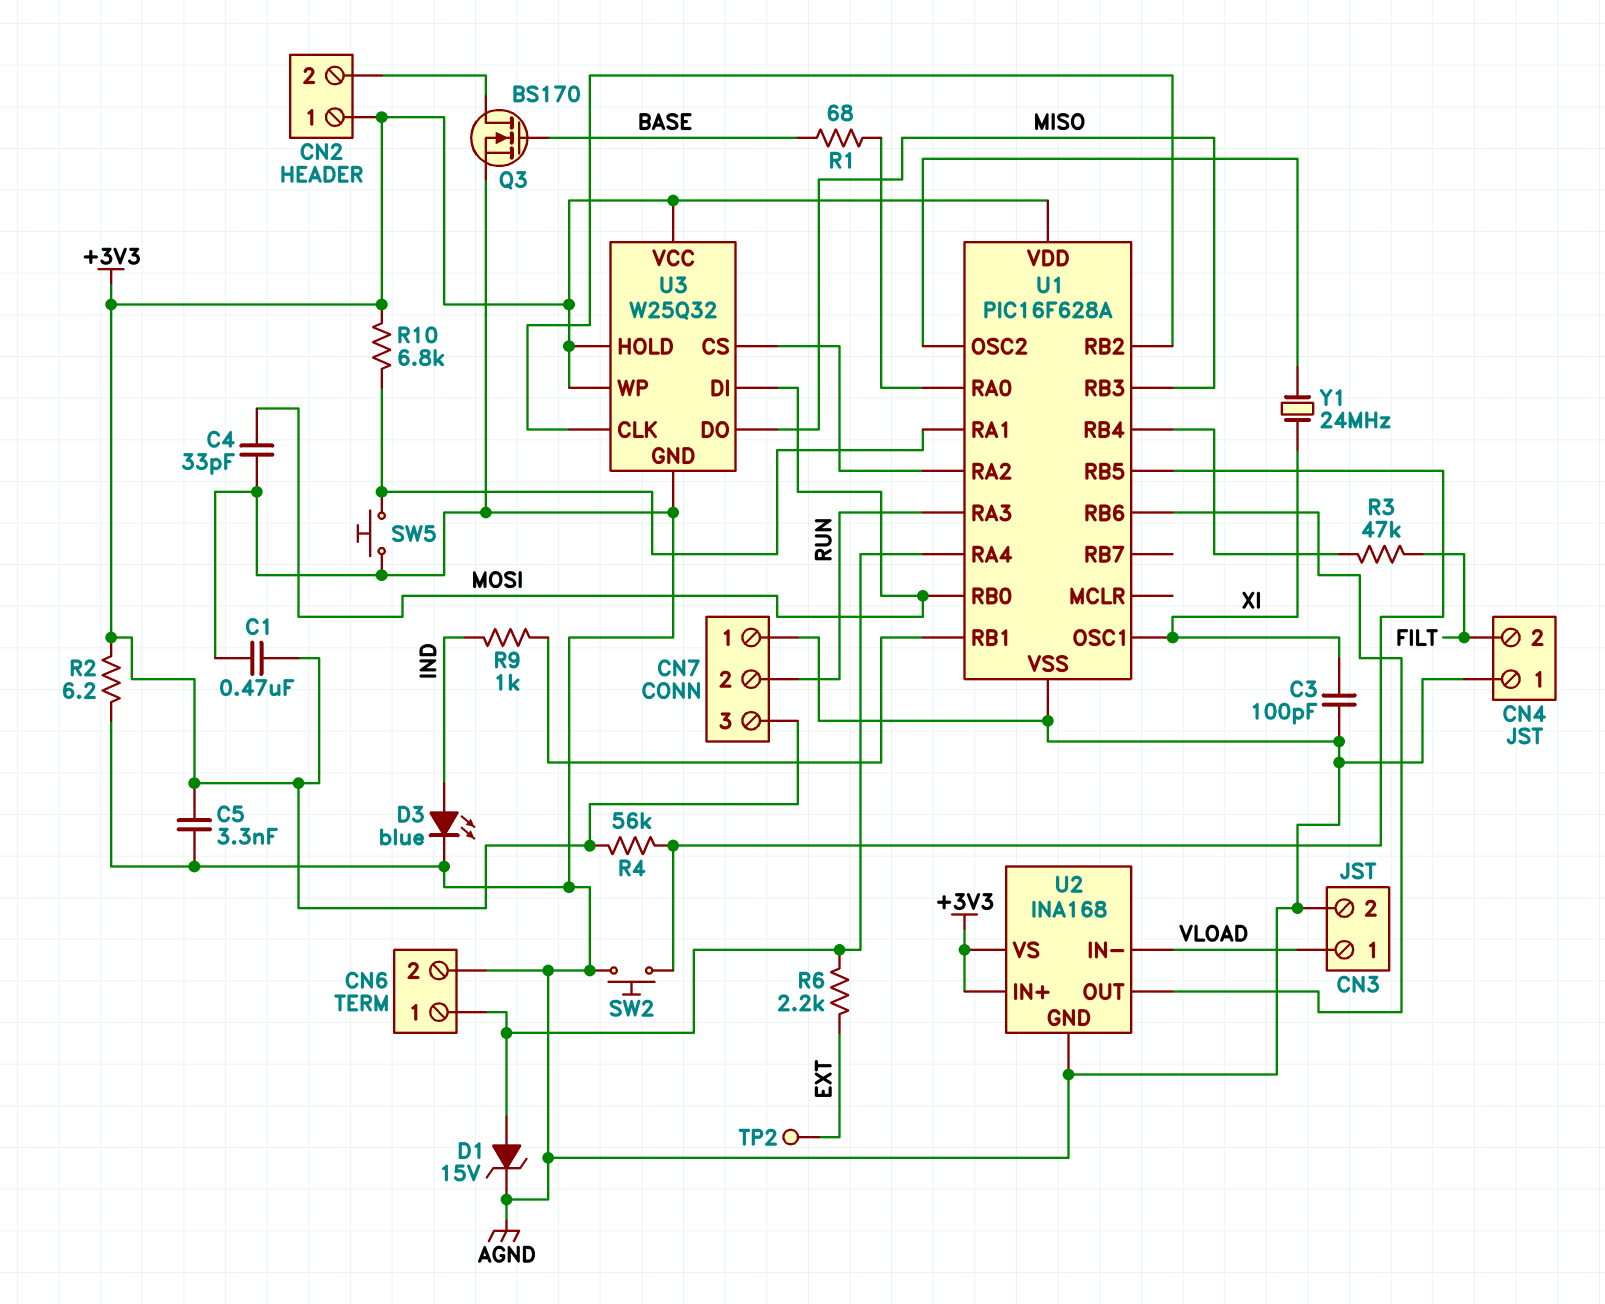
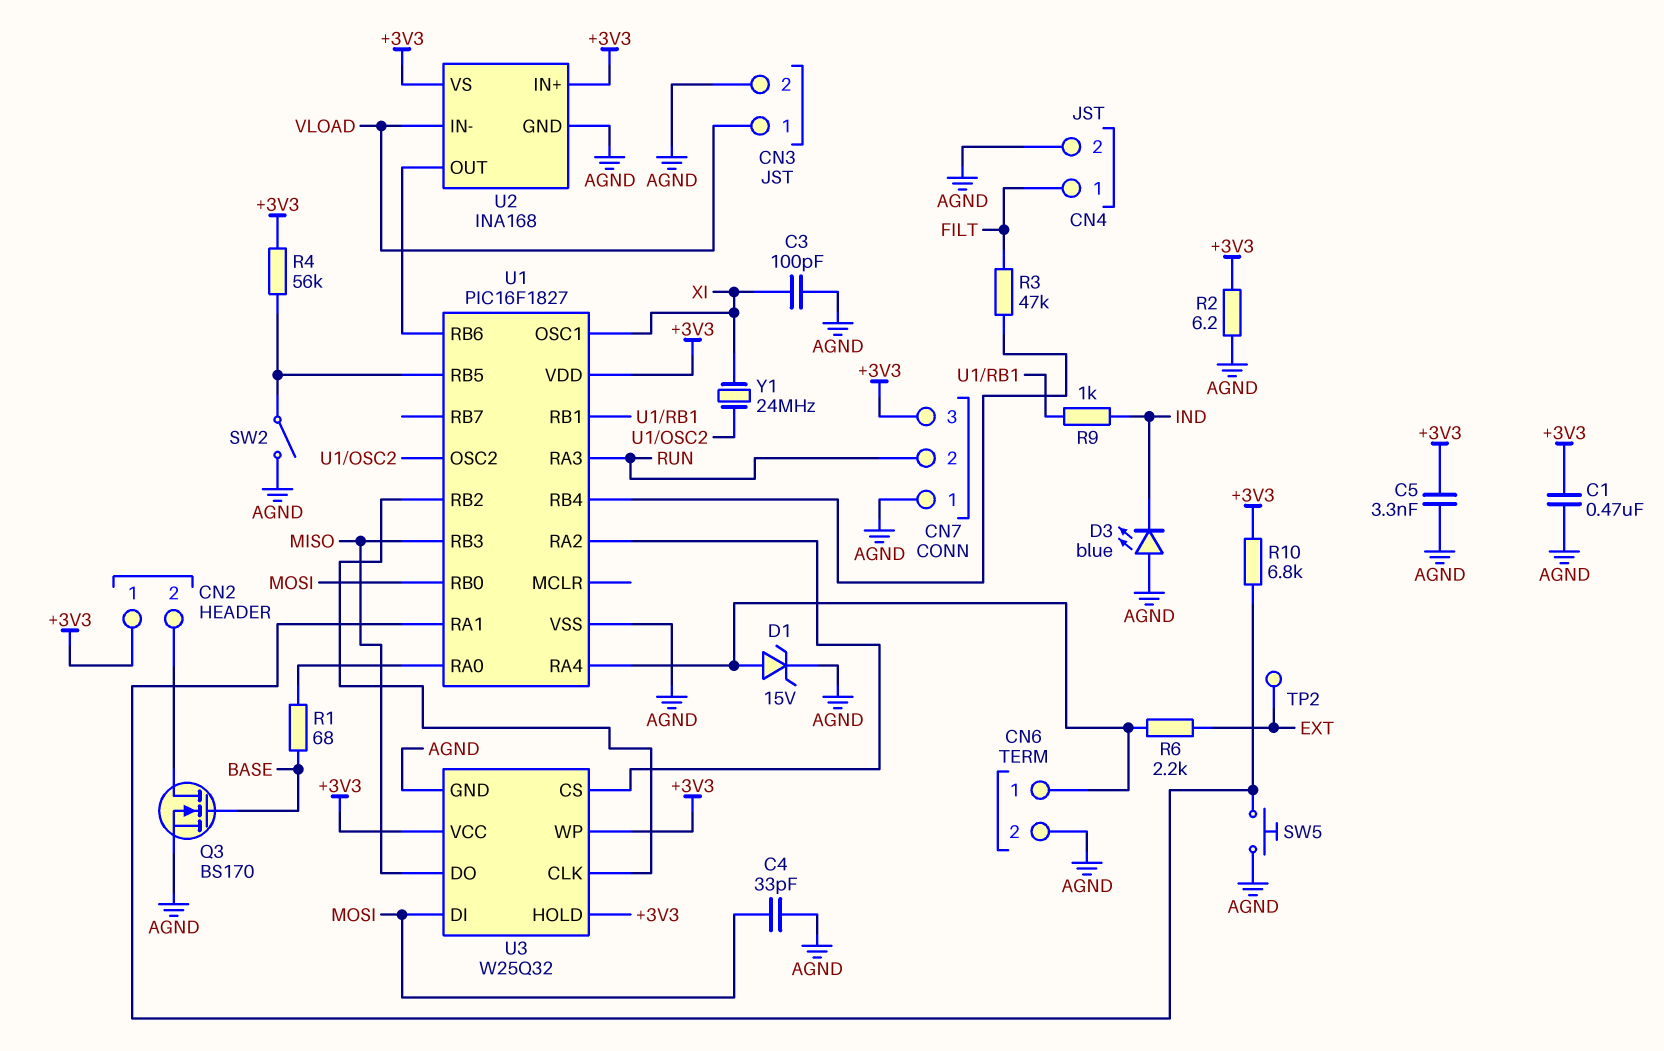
CN4 pin 1: AGND -> FILT
CN4 pin 2: FILT -> AGND
D3: LED blue (A IND, K AGND) -> LED blue (A AGND, K IND)
SW2: button (AGND, U1/RB5) -> switch (AGND, U1/RB5)
U1: PIC16F628A -> PIC16F1827

